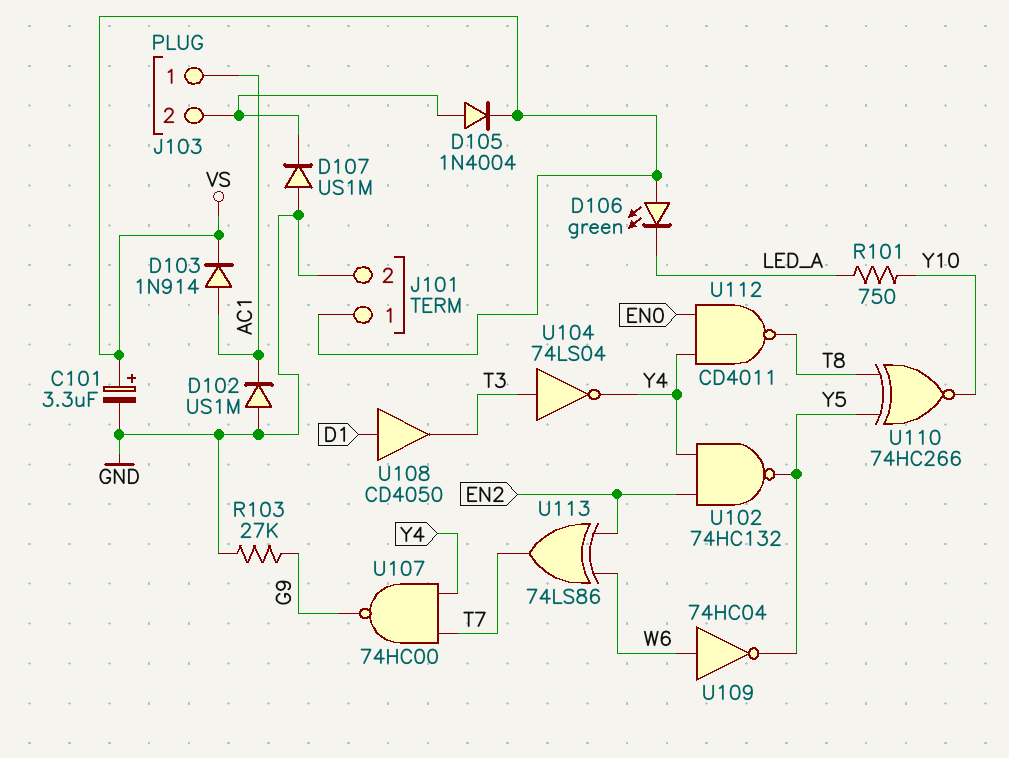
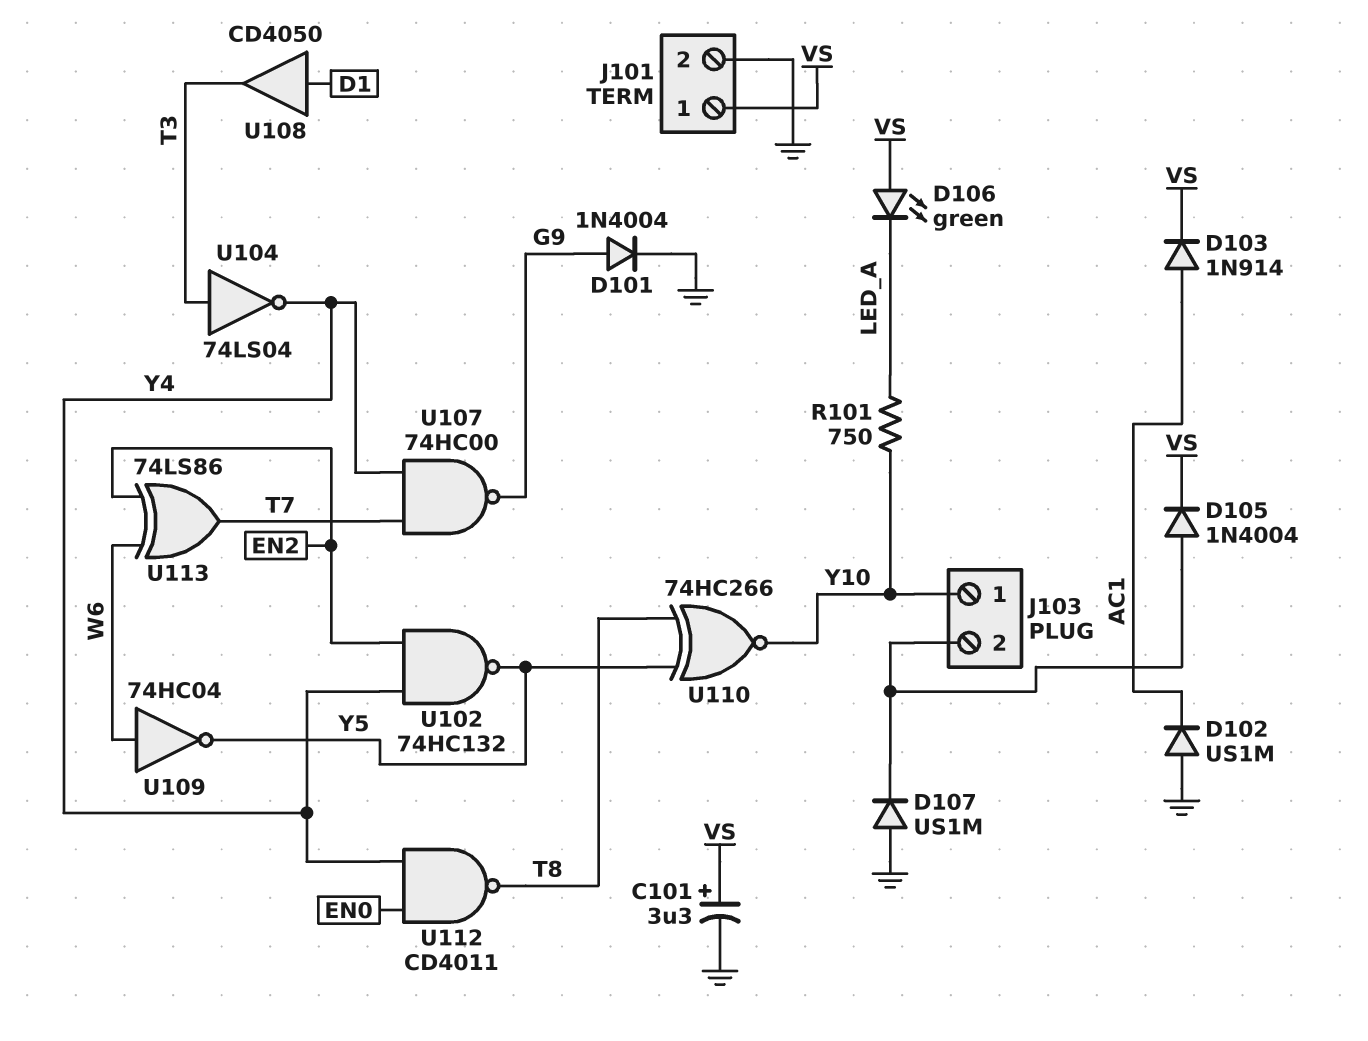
D101: none -> diode 1N4004 (A G9, K GND)
J103 pin 1: AC1 -> Y10
R103: 27k (G9, GND) -> none

